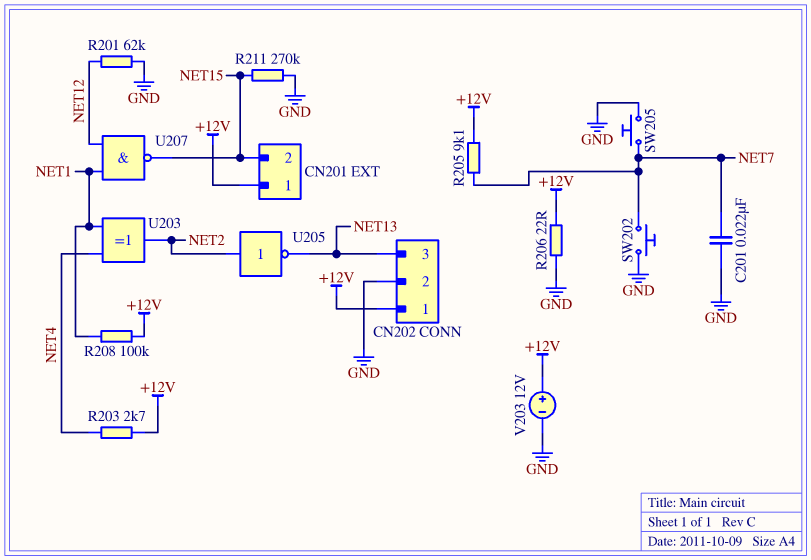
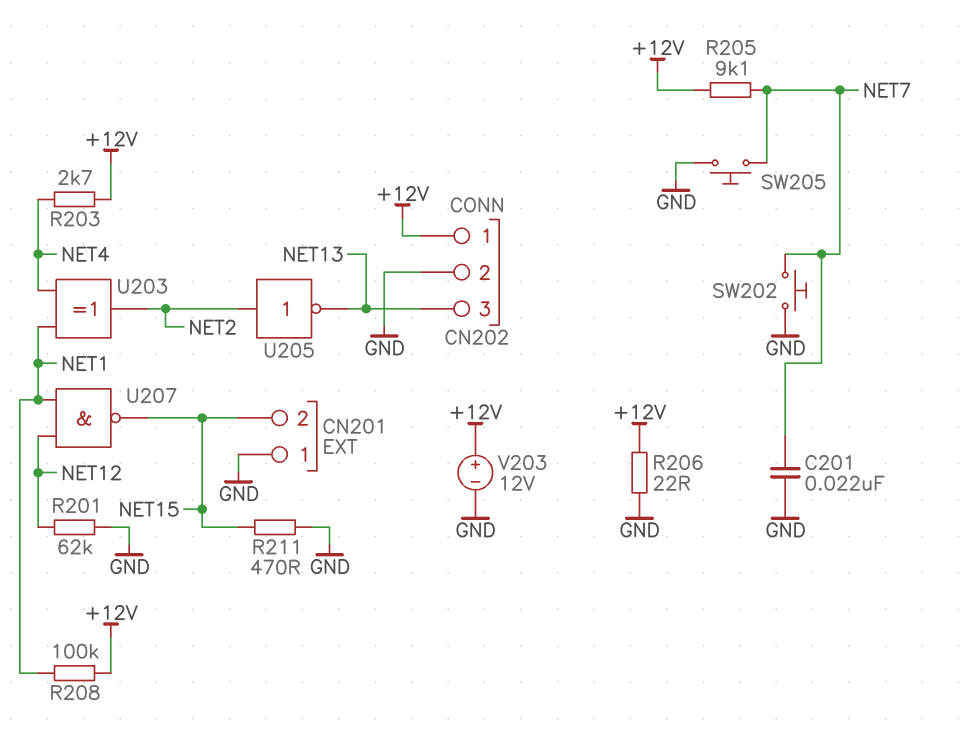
CN201 pin 1: +12V -> GND
R211: 270k (GND, NET15) -> 470 (GND, NET15)

